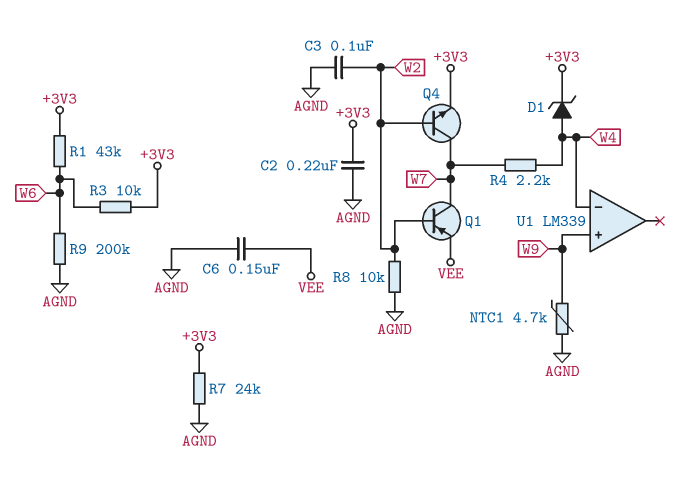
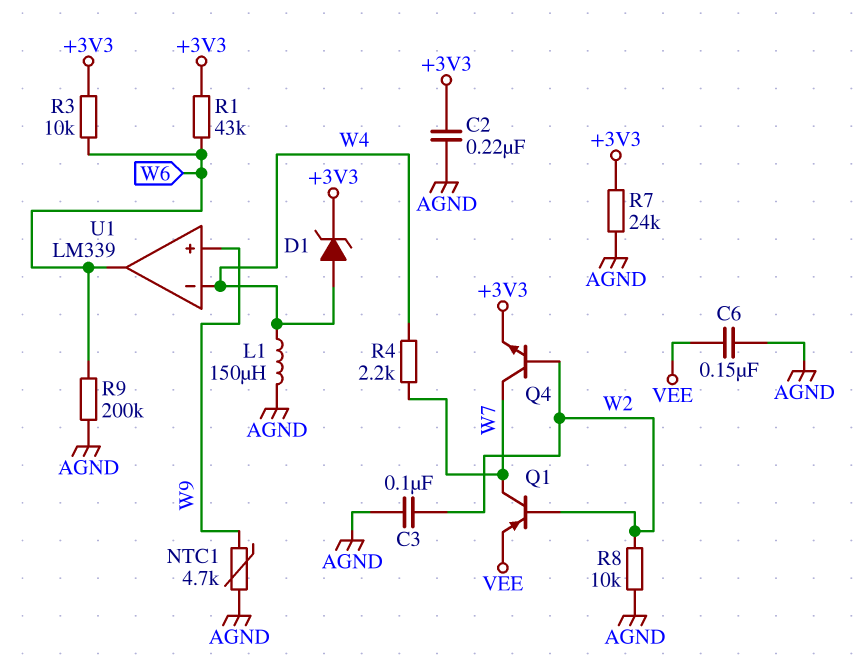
L1: none -> 150uH (AGND, W4)
U1 pin out: none -> W6

